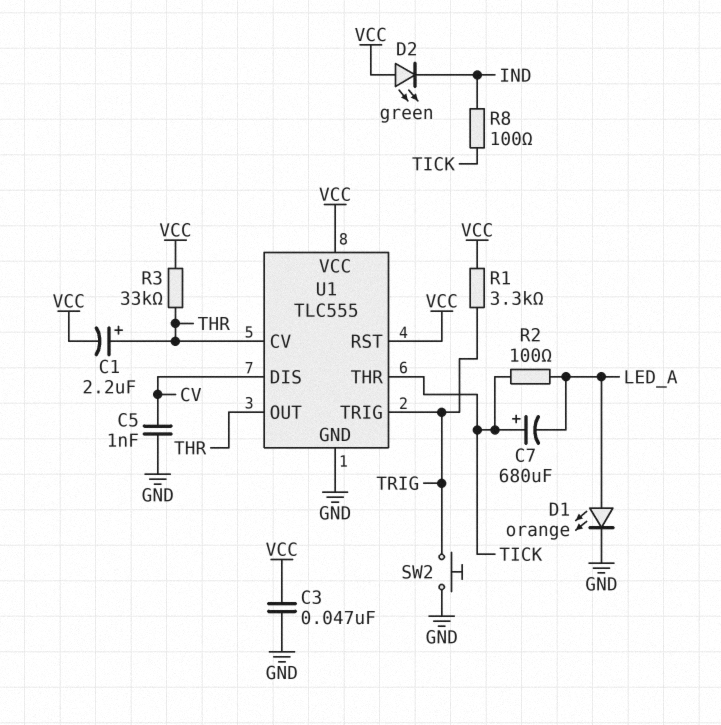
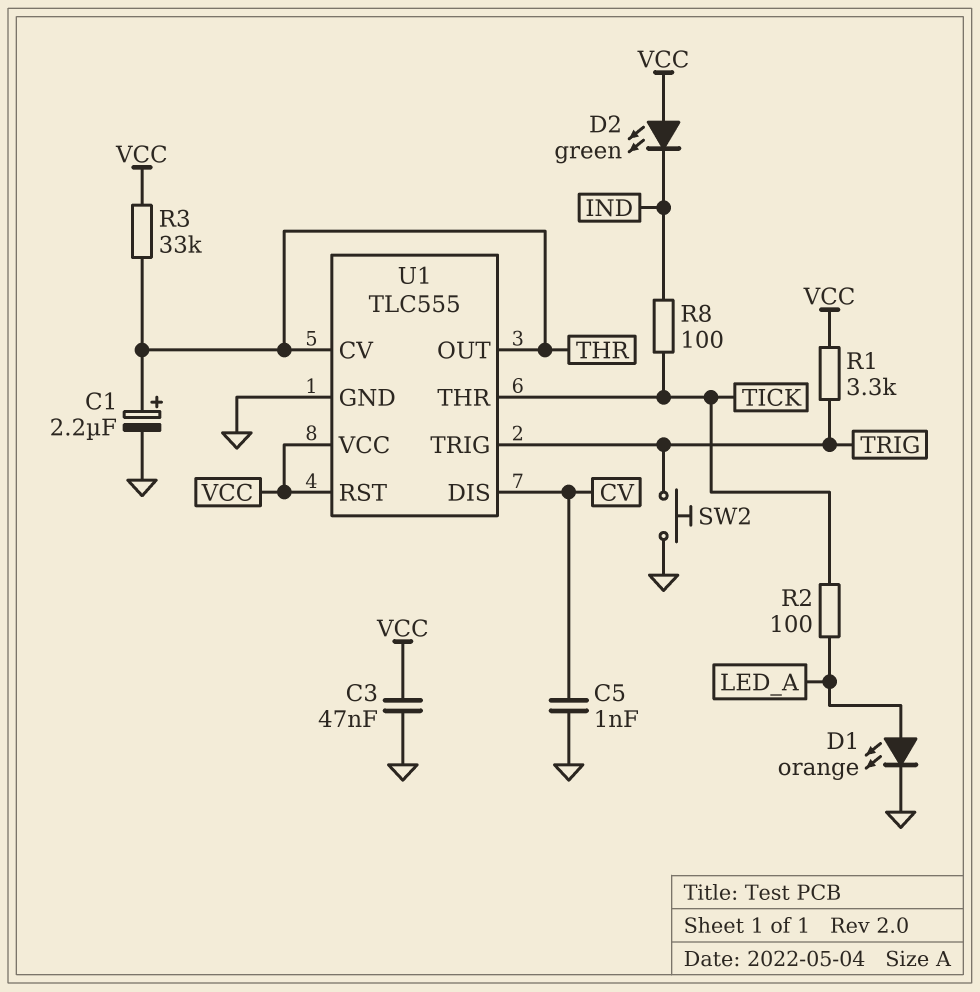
C1: 2.2uF (plus THR, minus VCC) -> 2.2uF (plus THR, minus GND)
C7: 680uF (plus TICK, minus LED_A) -> none

